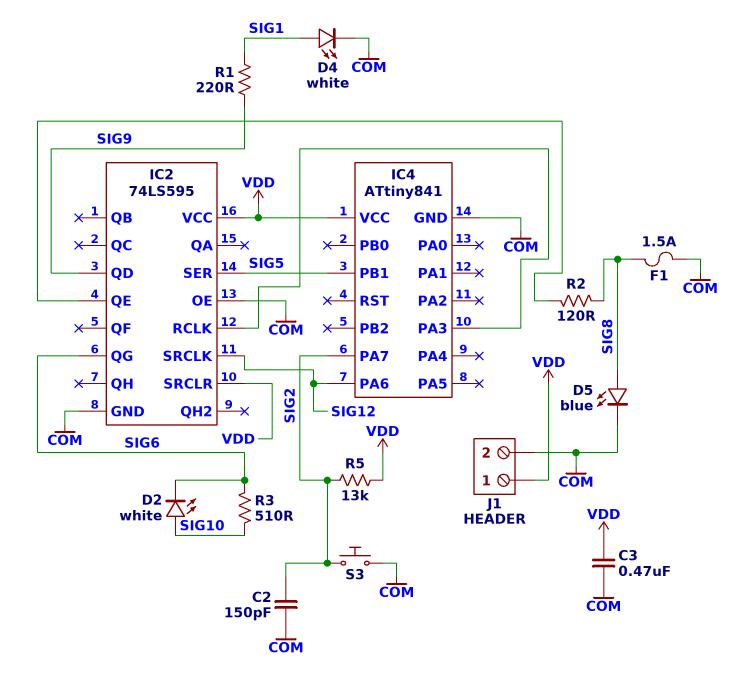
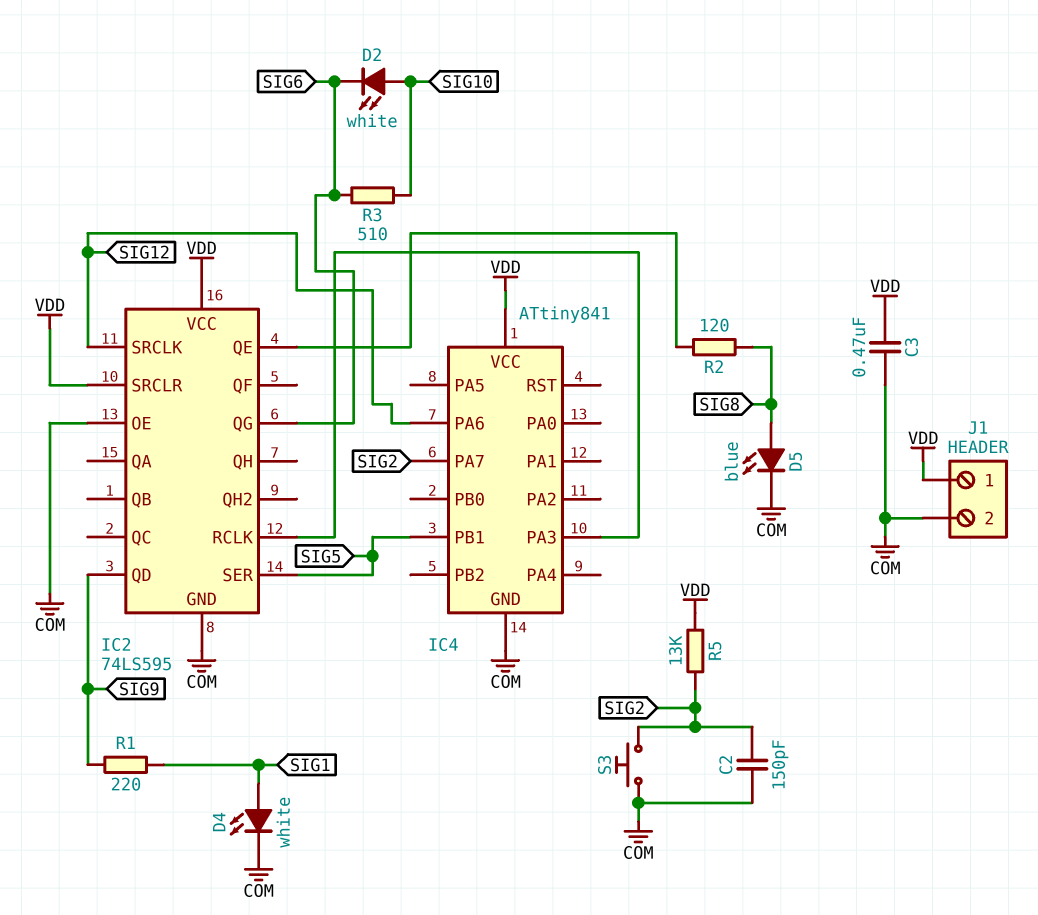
F1: 1.5A (COM, SIG8) -> none

